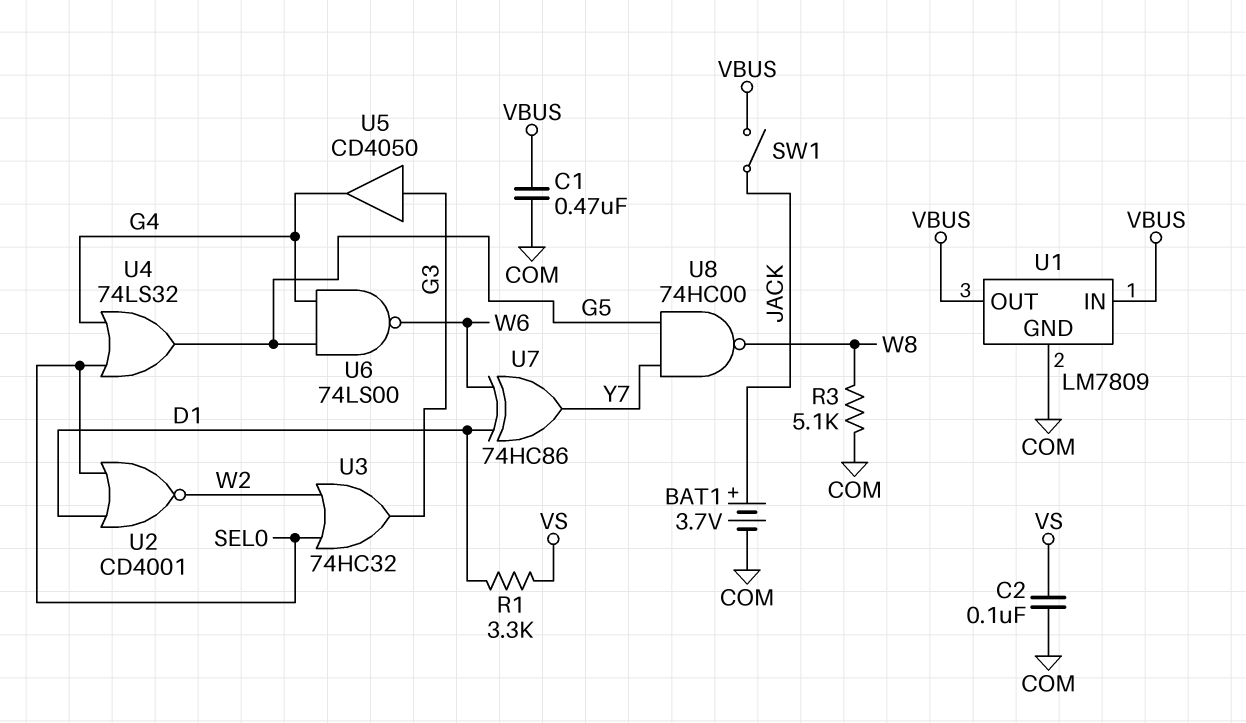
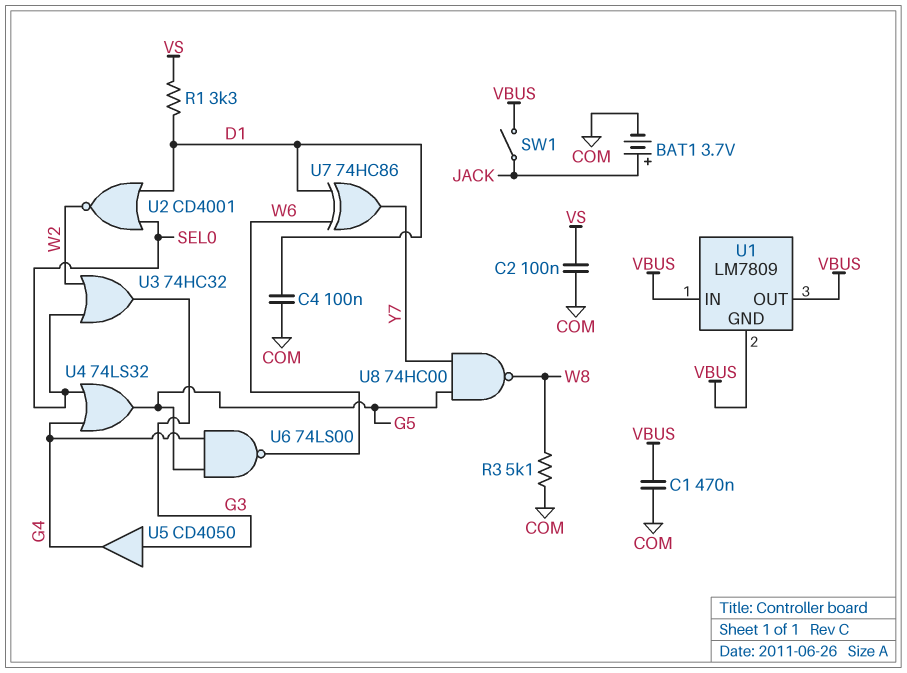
C4: none -> 100nF (COM, D1)
U1 pin GND: COM -> VBUS

